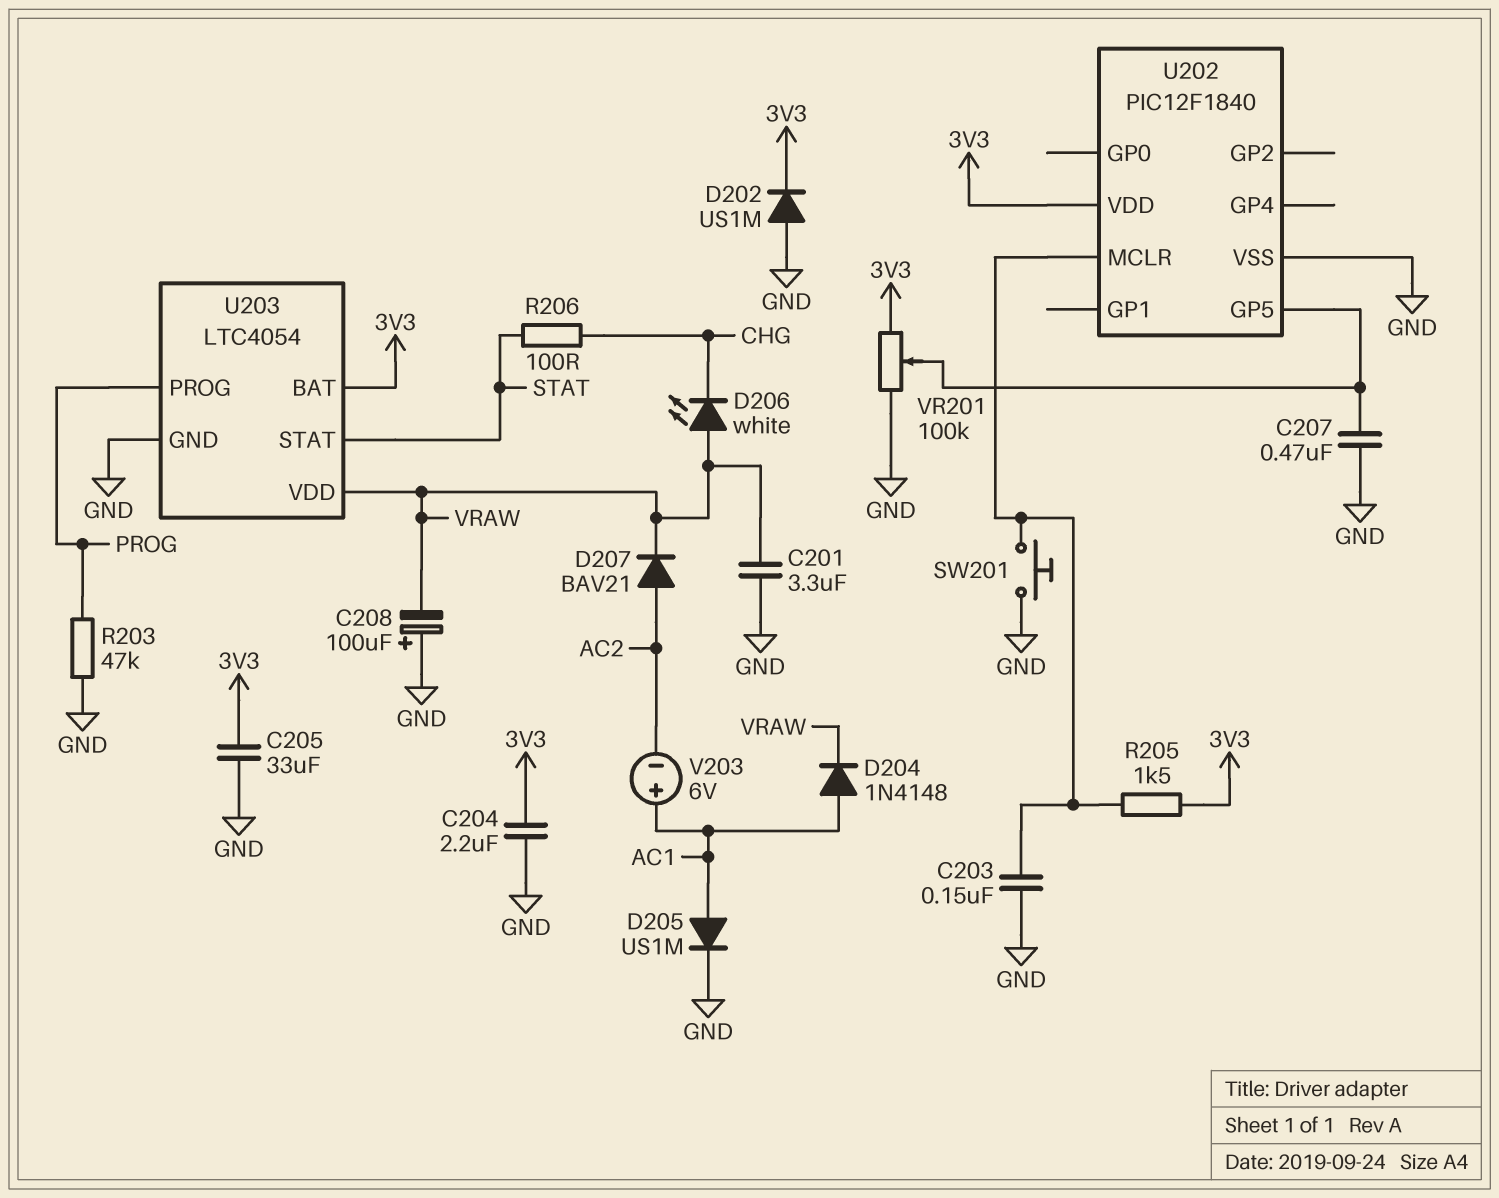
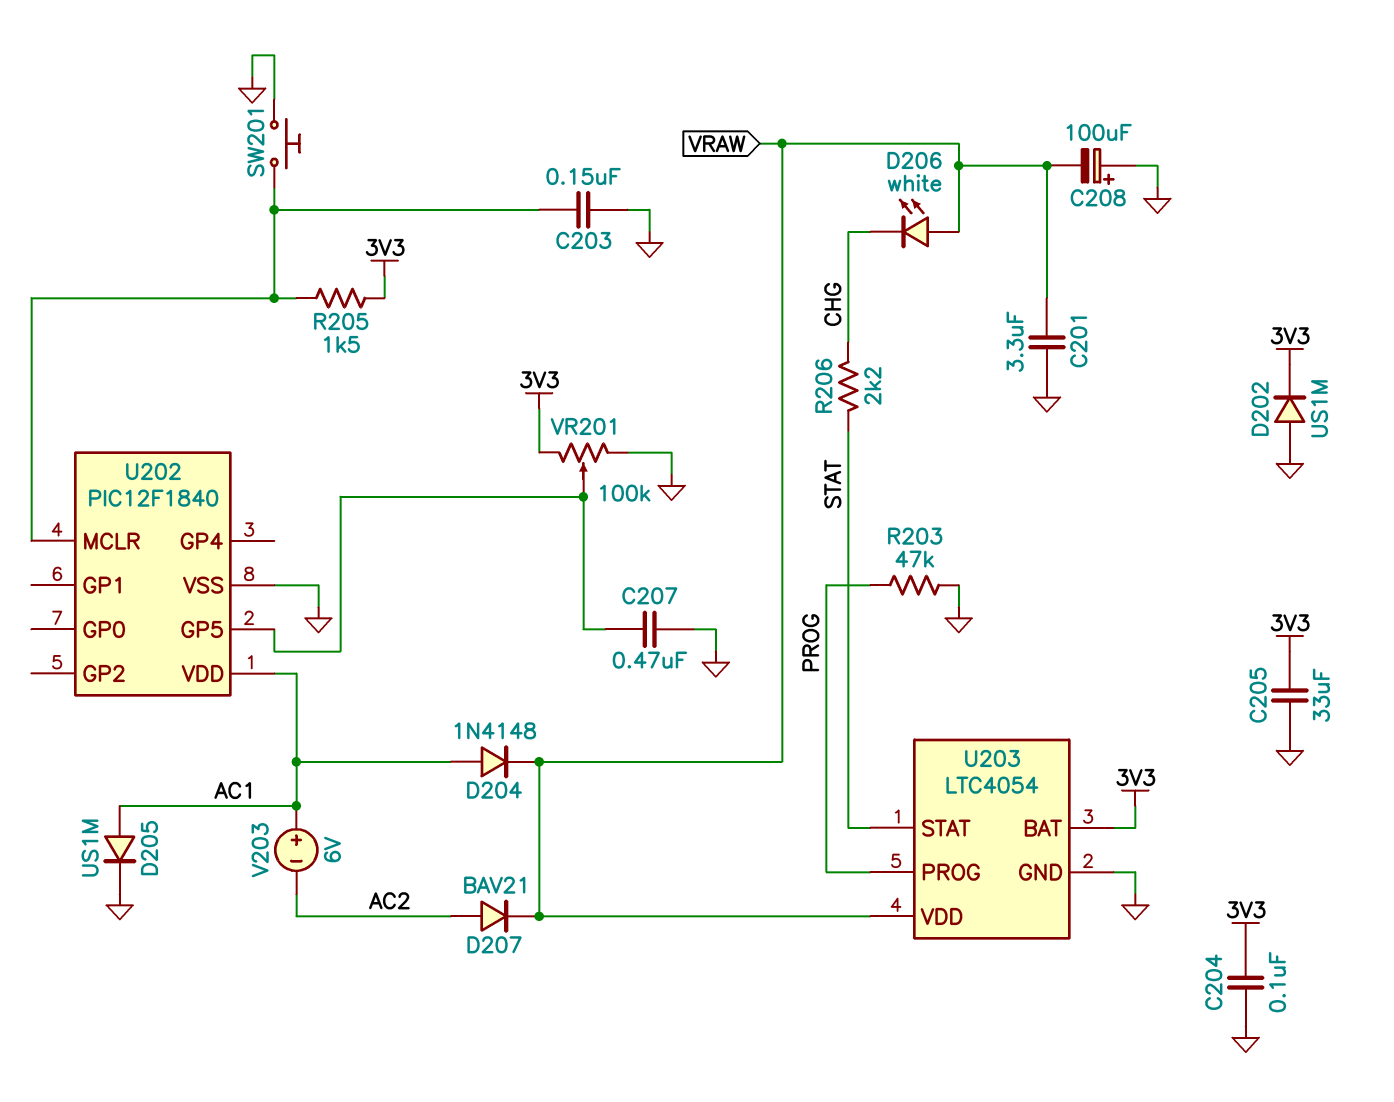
C204: 2.2uF (3V3, GND) -> 100nF (3V3, GND)
R206: 100 (CHG, STAT) -> 2.2k (CHG, STAT)
U202 pin VDD: 3V3 -> AC1

